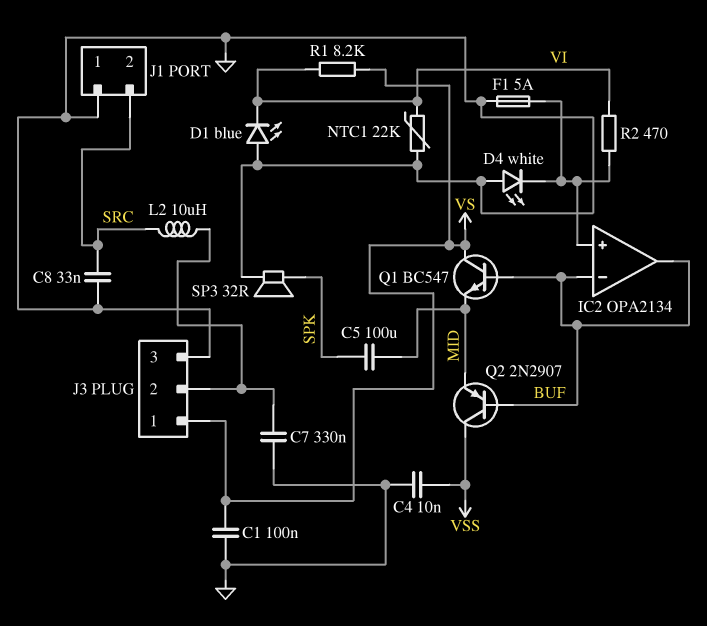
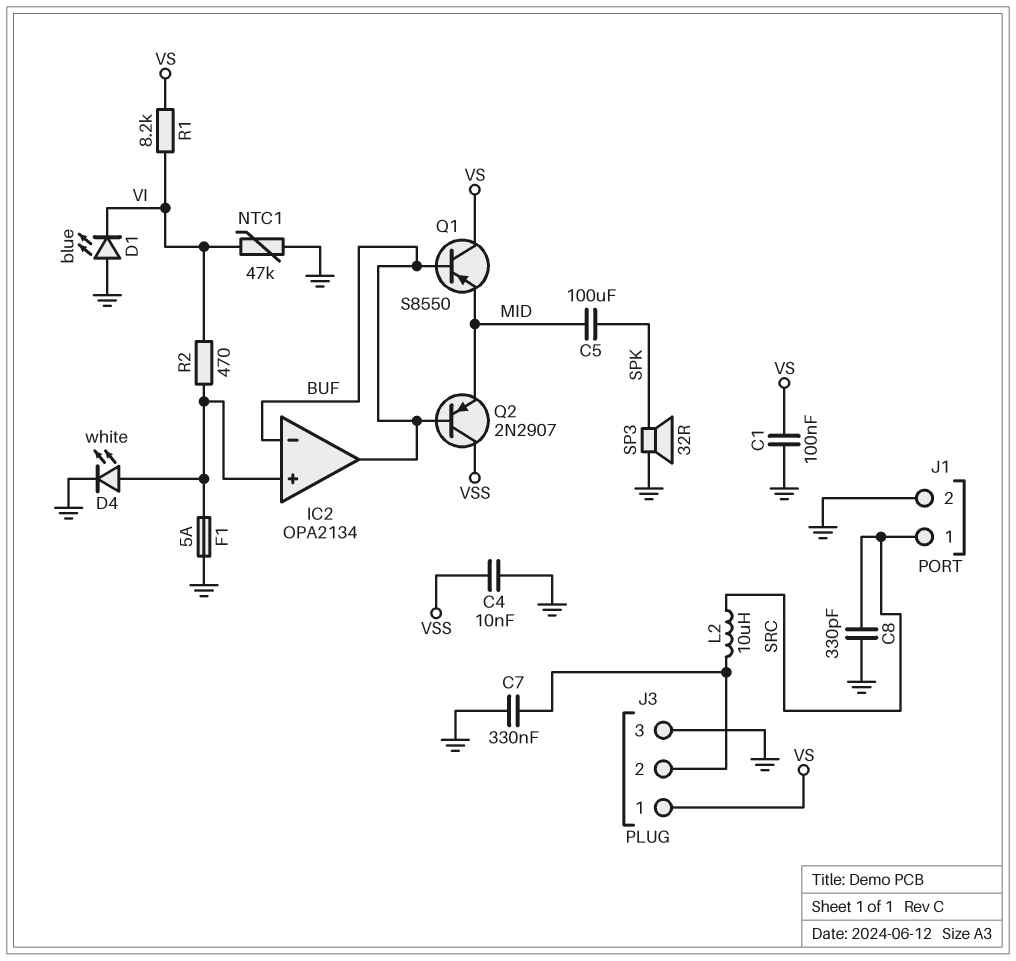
C8: 33nF (GND, SRC) -> 330pF (GND, SRC)
D4: LED white (A GND, K IC2/in+) -> LED white (A IC2/in+, K GND)
J1 pin 1: GND -> SRC
J1 pin 2: SRC -> GND
NTC1: 22k (GND, VI) -> 47k (GND, VI)
Q1: NPN BC547 (B BUF, C VS, E MID) -> PNP S8550 (B BUF, C VS, E MID)

